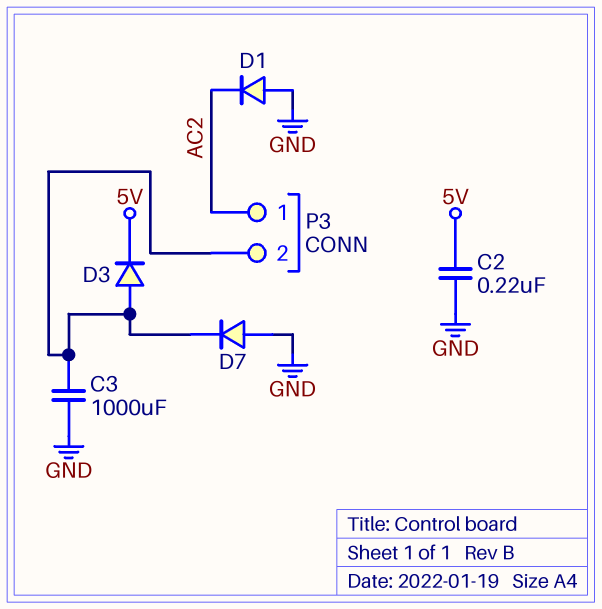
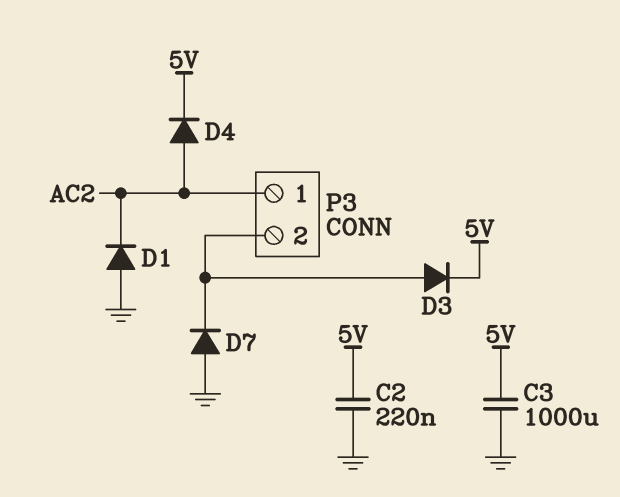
C3: 1000uF (GND, P3/2) -> 1000uF (5V, GND)
D4: none -> diode (A AC2, K 5V)

